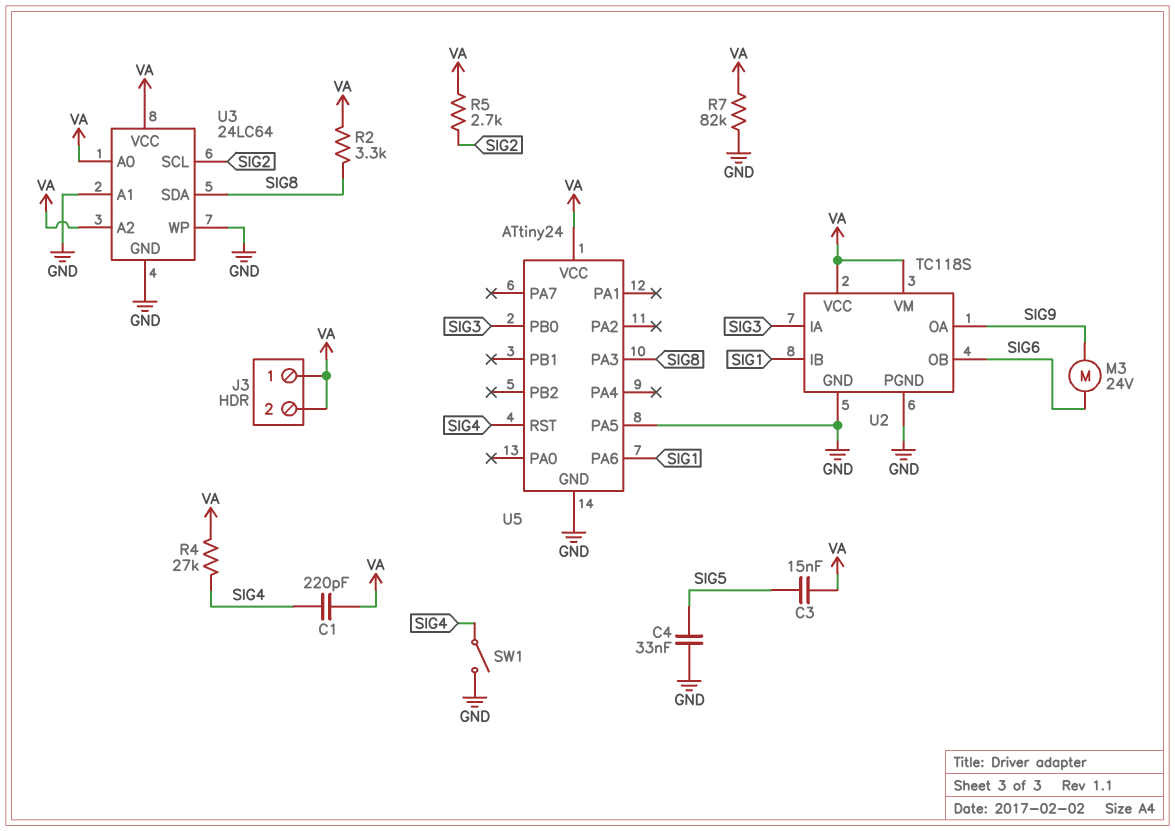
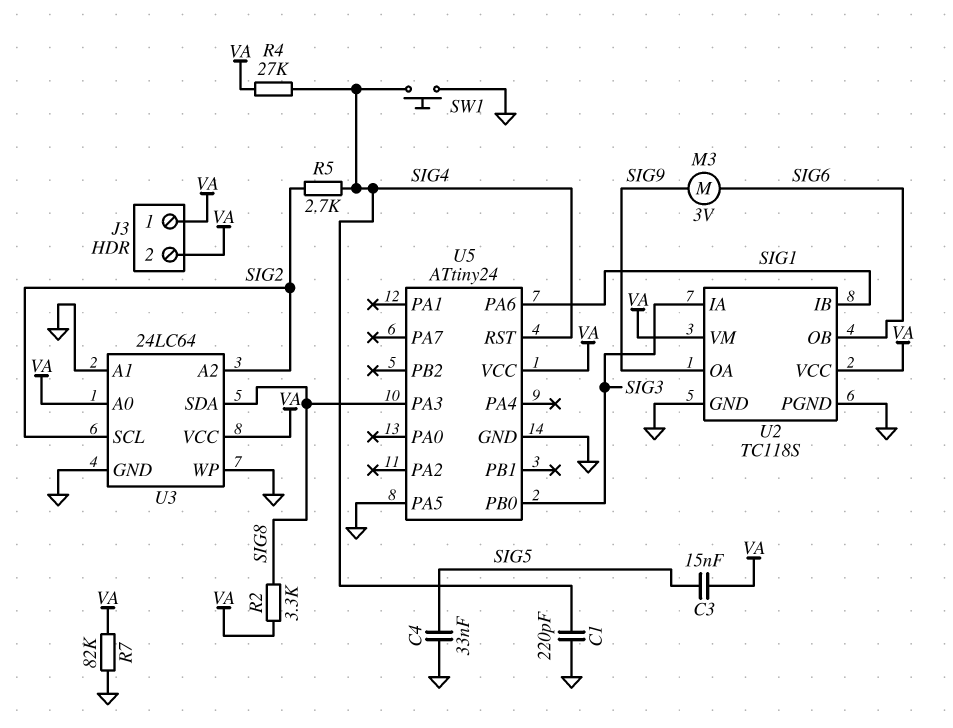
C1: 220pF (SIG4, VA) -> 220pF (GND, SIG4)
M3: motor 24V (SIG6, SIG9) -> motor 3V (SIG6, SIG9)
R5: 2.7k (SIG2, VA) -> 2.7k (SIG2, SIG4)
SW1: switch (GND, SIG4) -> button (GND, SIG4)
U3 pin A2: VA -> SIG2

